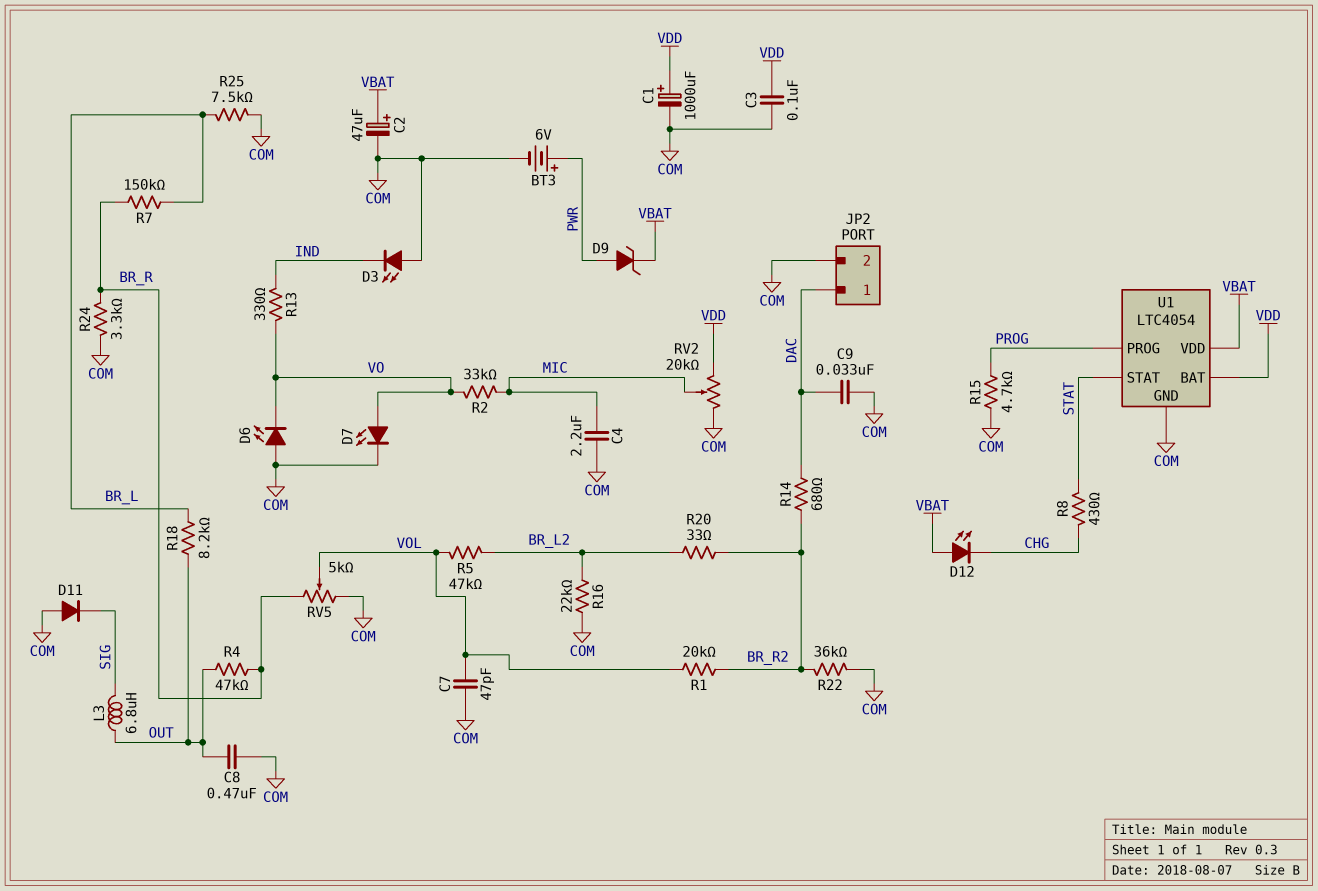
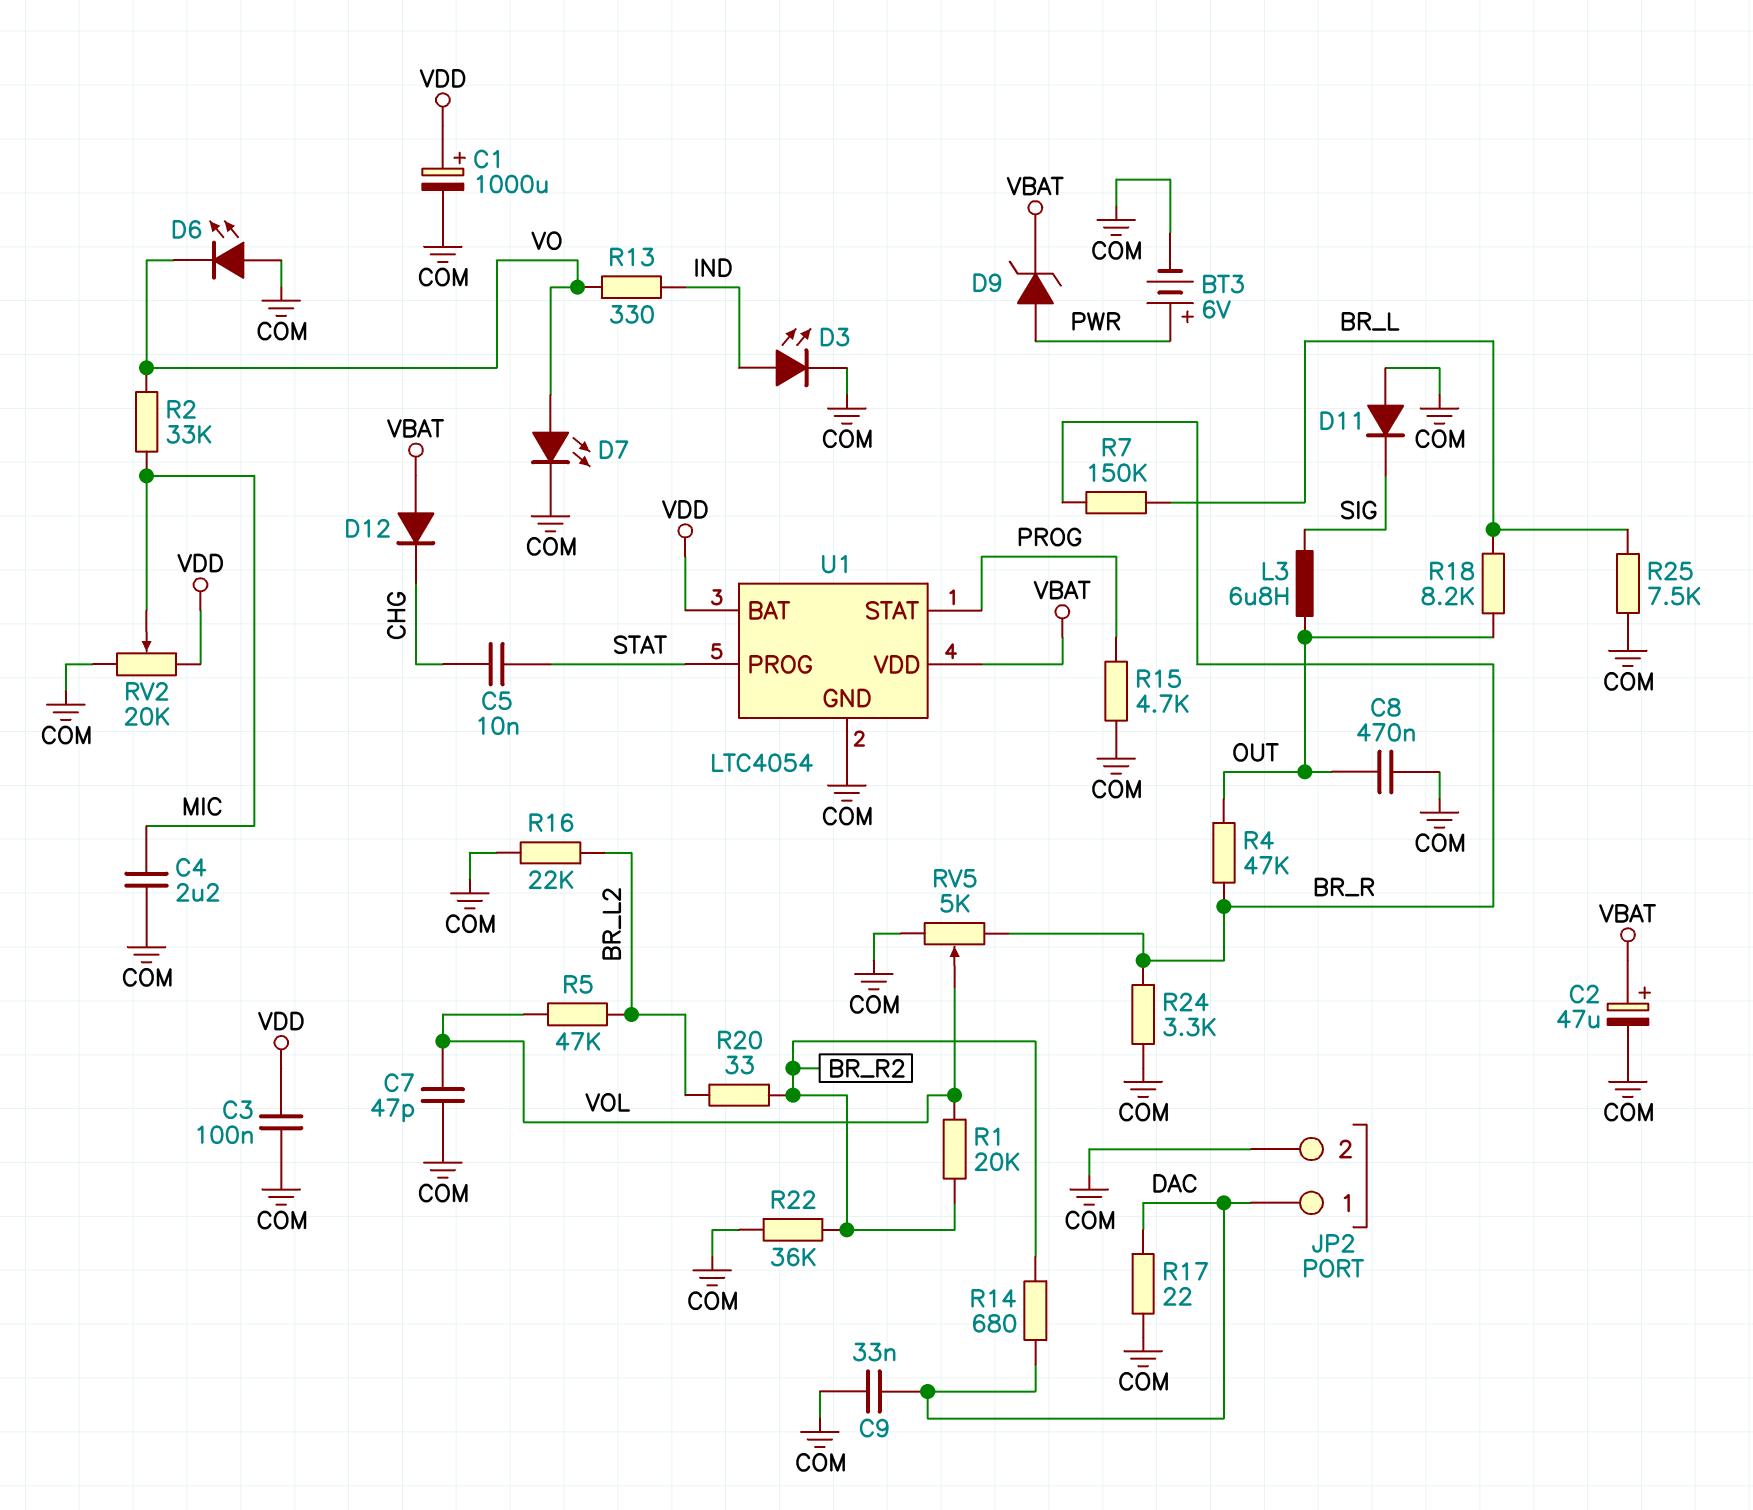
C5: none -> 10nF (CHG, STAT)
D3: LED (A COM, K IND) -> LED (A IND, K COM)
D12: LED (A VBAT, K CHG) -> diode (A VBAT, K CHG)
R8: 430 (CHG, STAT) -> none
R17: none -> 22 (COM, DAC)
U1 pin PROG: PROG -> STAT
U1 pin STAT: STAT -> PROG

